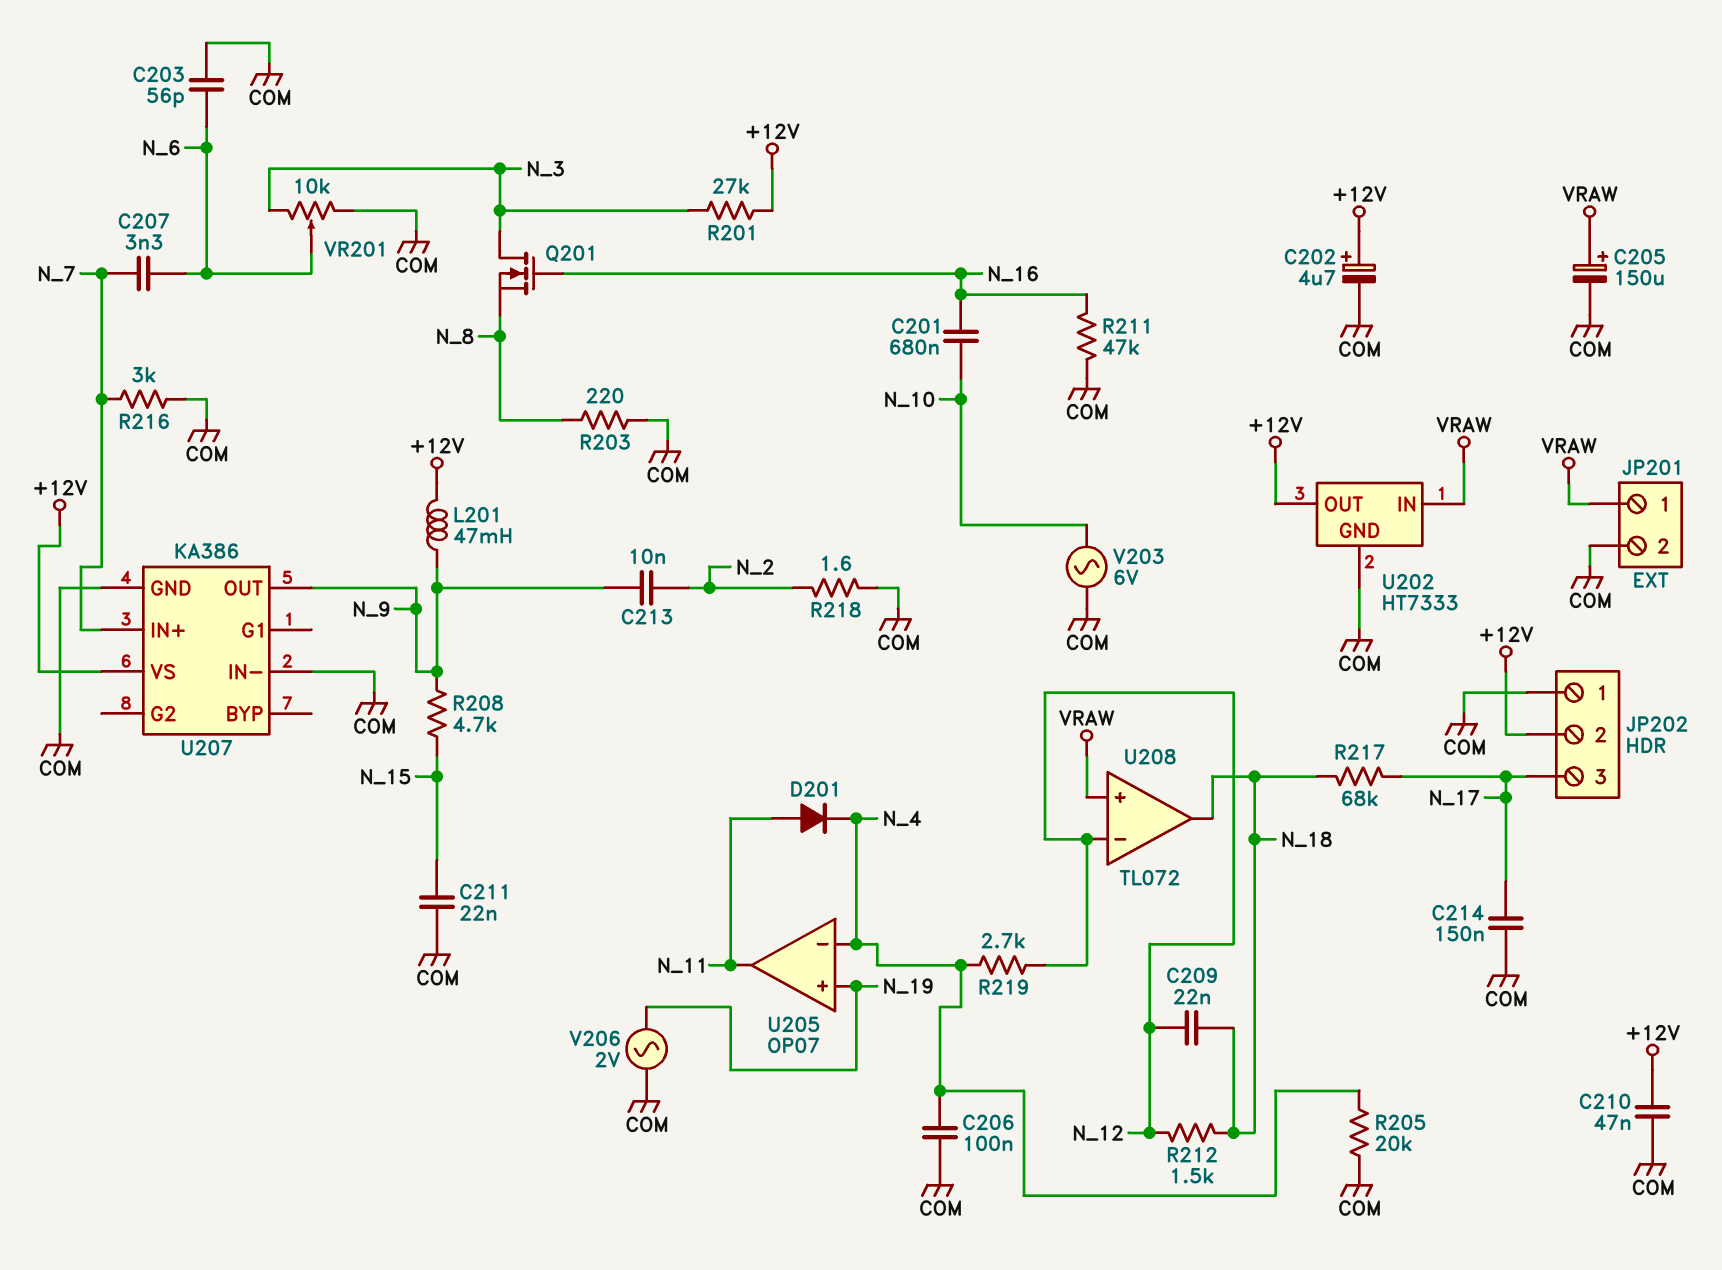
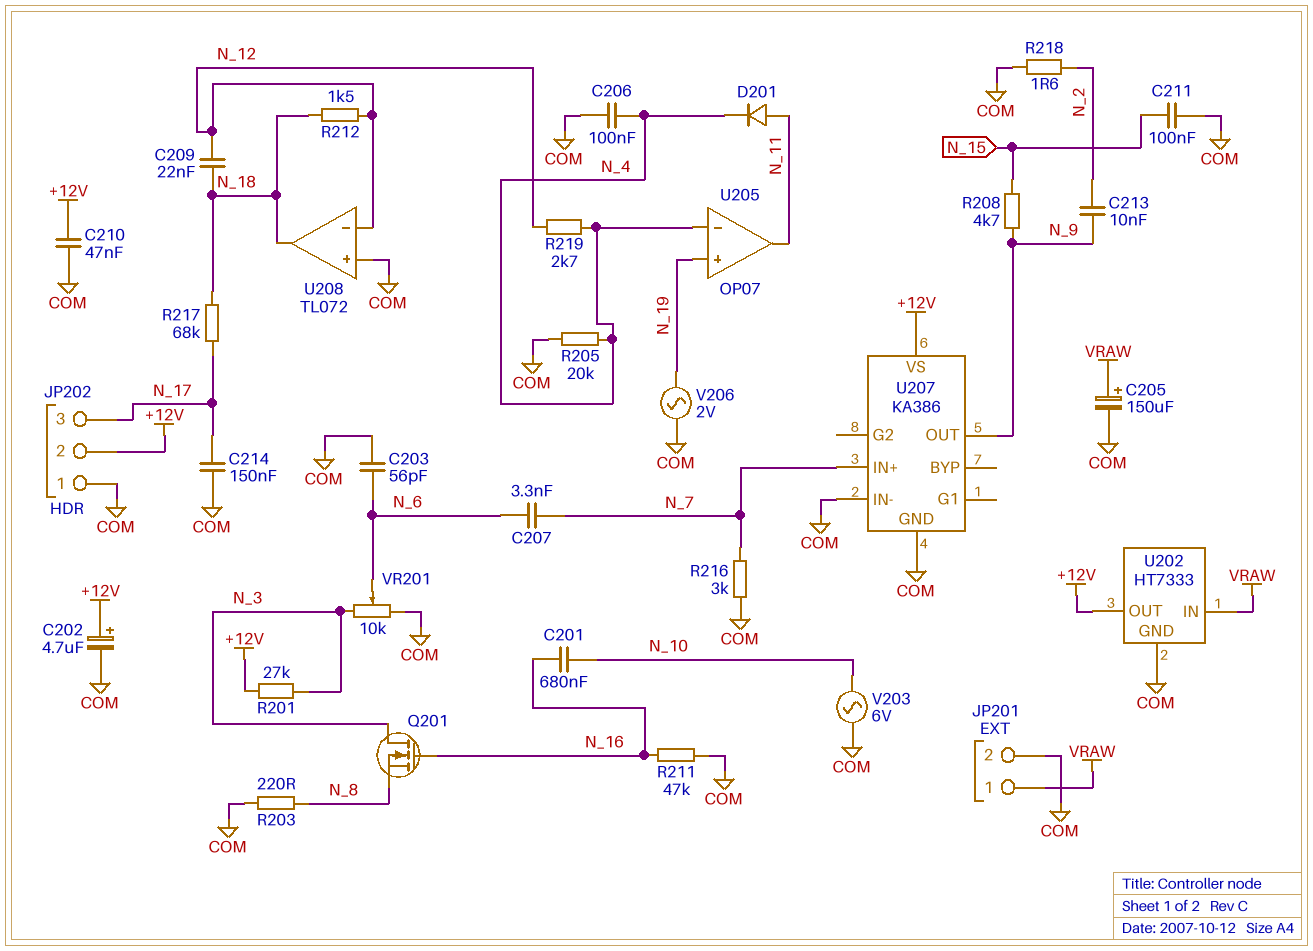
C211: 22nF (COM, N_15) -> 100nF (COM, N_15)
L201: 47mH (+12V, N_9) -> none
U208 pin in+: VRAW -> COM

